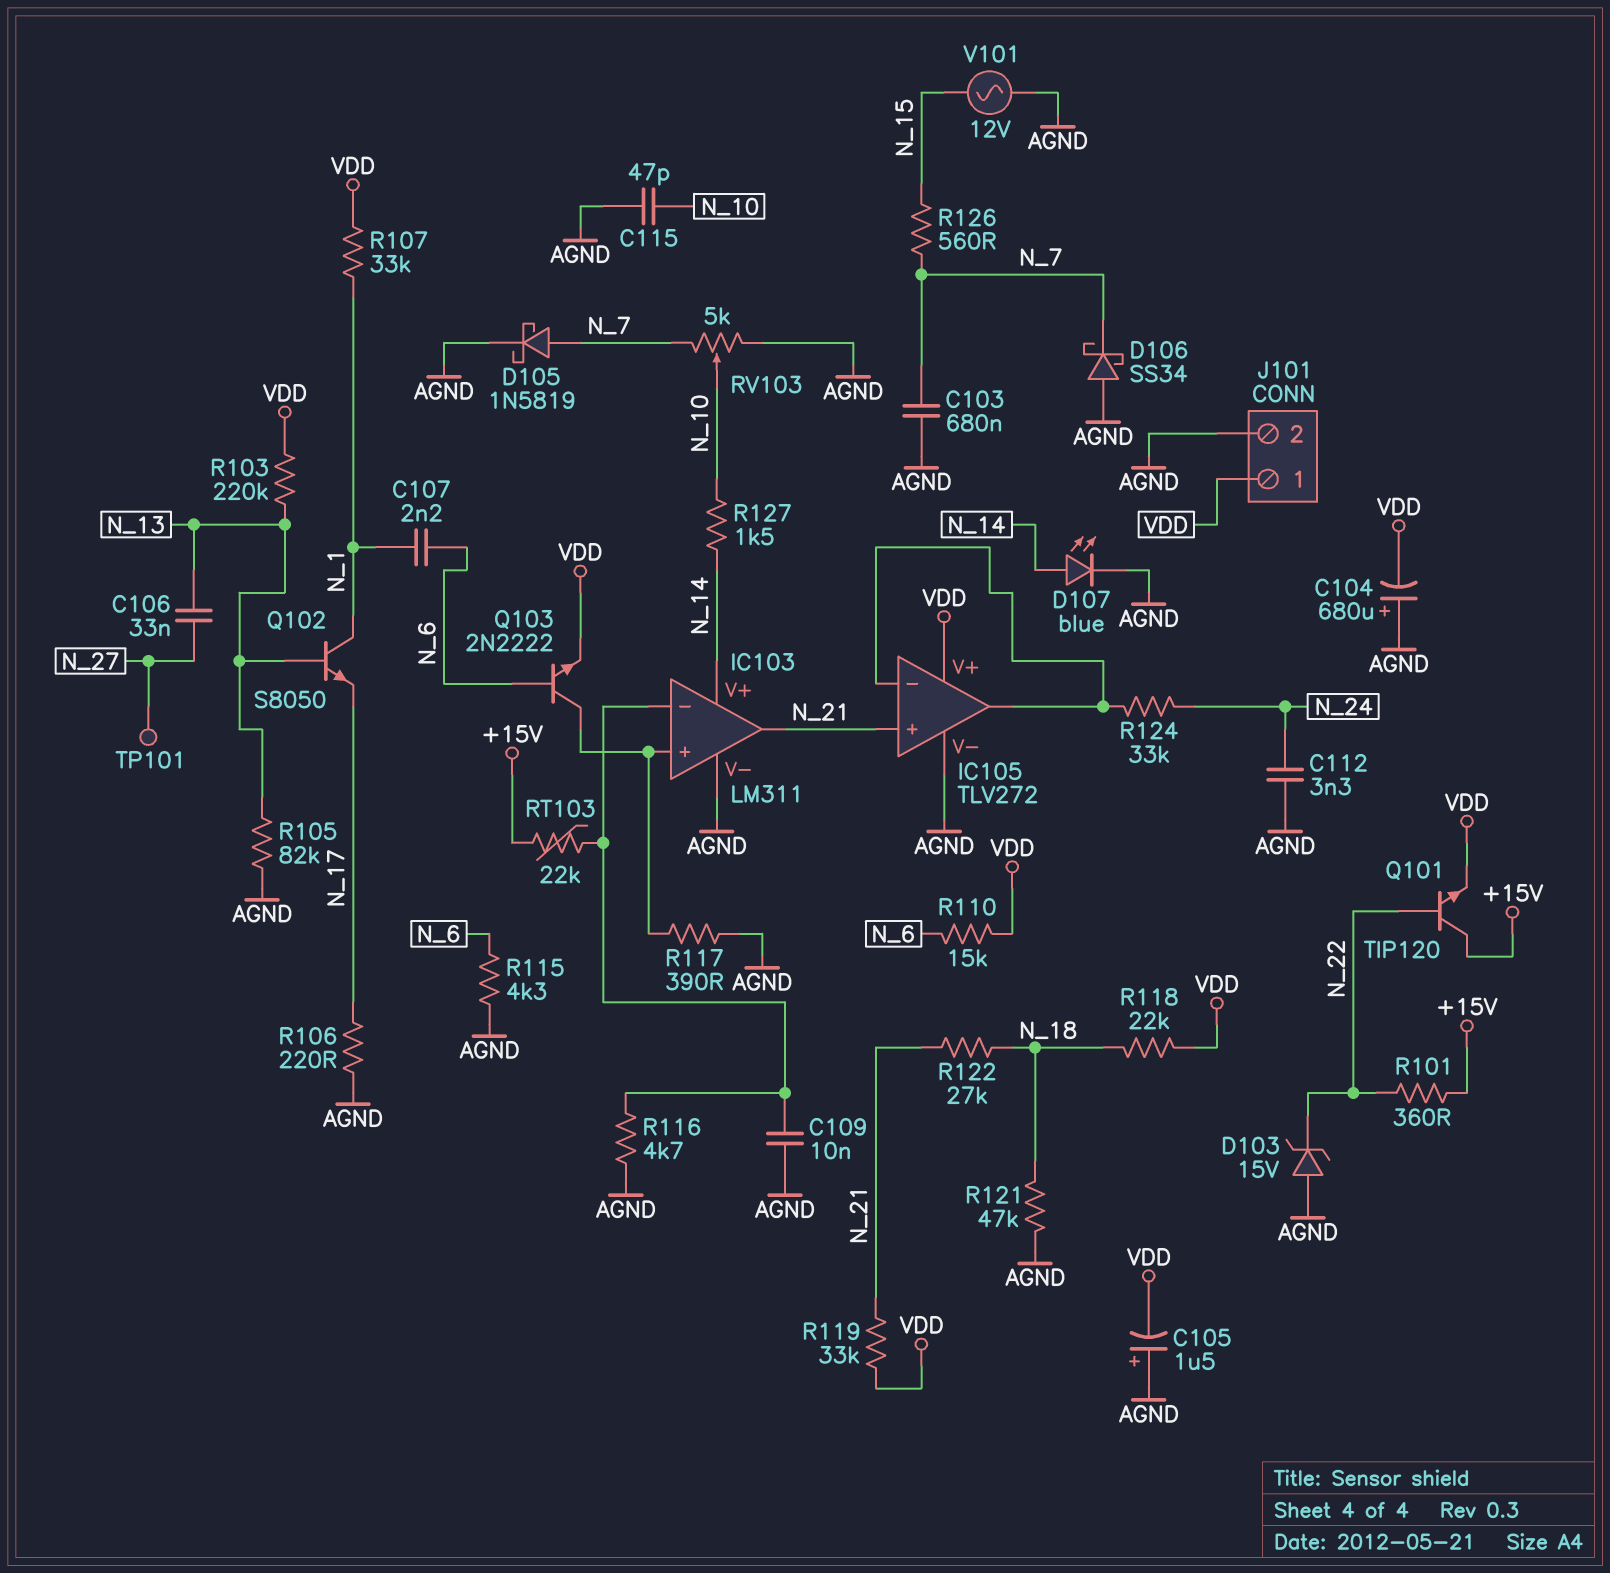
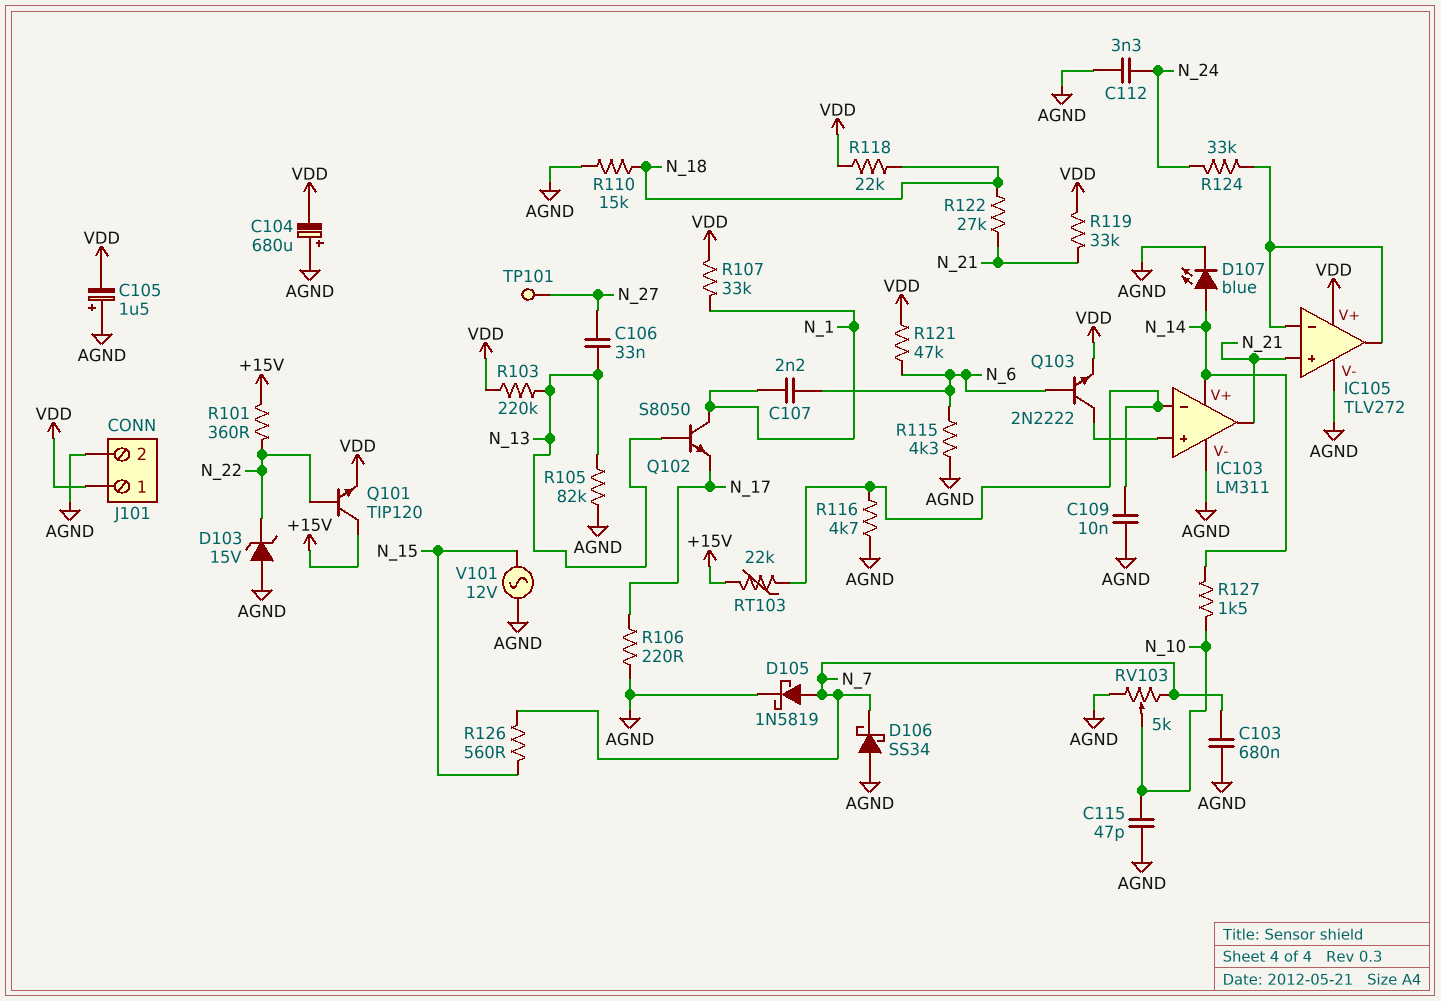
R110: 15k (N_6, VDD) -> 15k (AGND, N_18)
R117: 390 (AGND, IC103/in+) -> none
R121: 47k (AGND, N_18) -> 47k (N_6, VDD)

